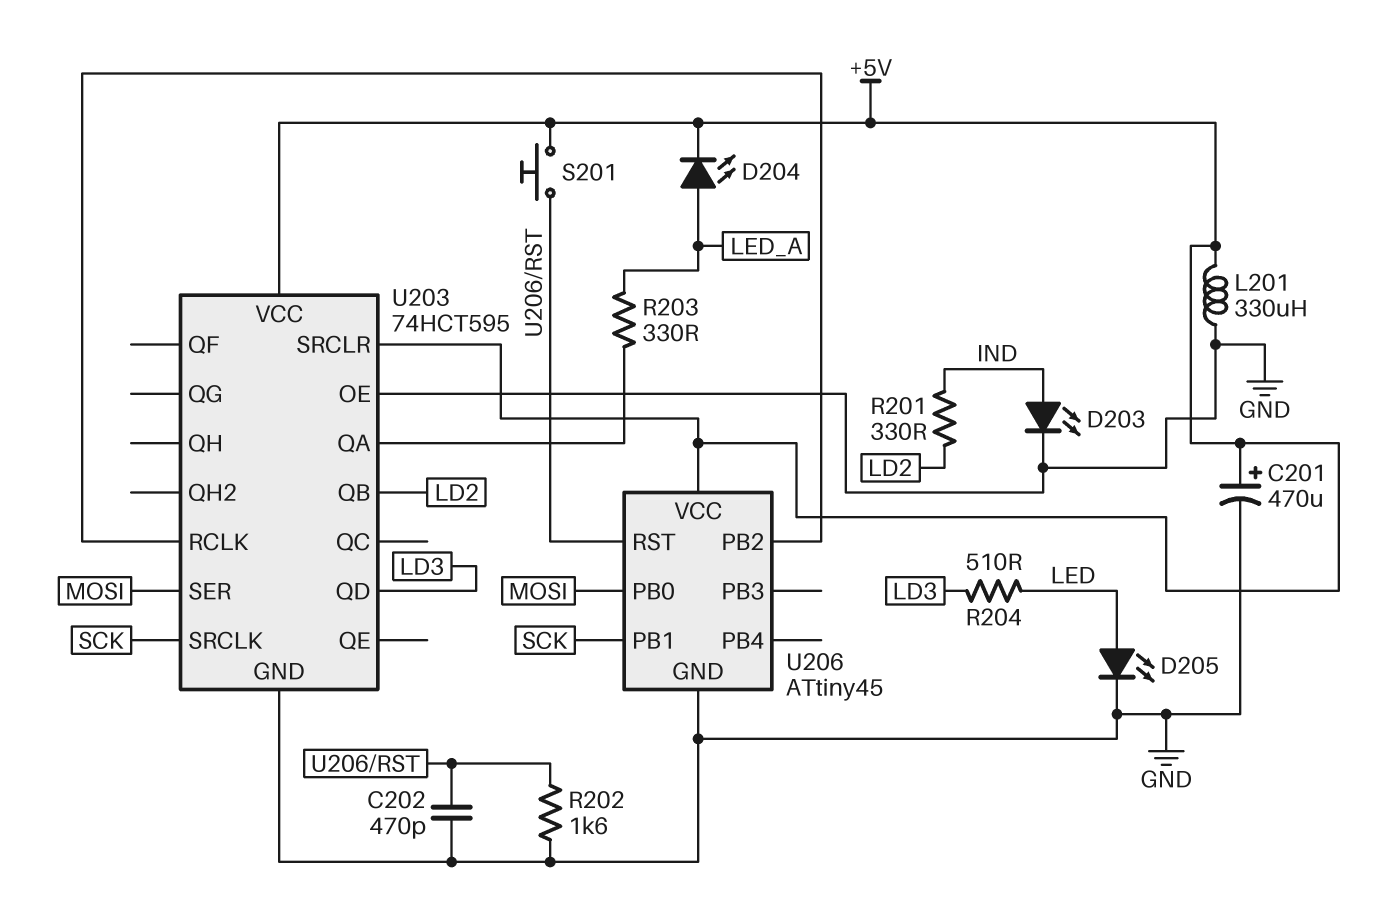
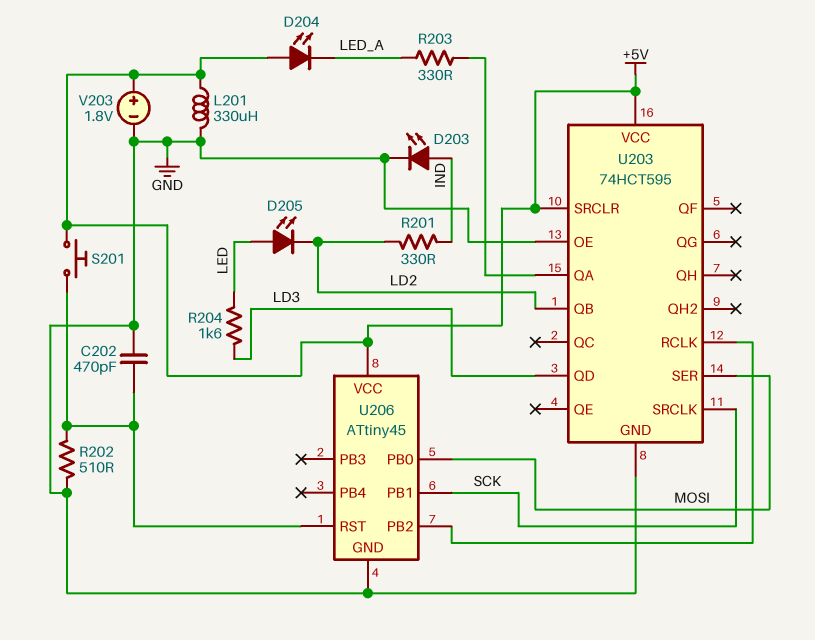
C201: 470uF (plus +5V, minus GND) -> none
D204: LED (A LED_A, K +5V) -> LED (A +5V, K LED_A)
D205: LED (A LED, K GND) -> LED (A LED, K LD2)
R202: 1.6k (GND, U206/RST) -> 510 (GND, U206/RST)
R204: 510 (LD3, LED) -> 1.6k (LD3, LED)
V203: none -> 1.8V (plus +5V, minus GND)

